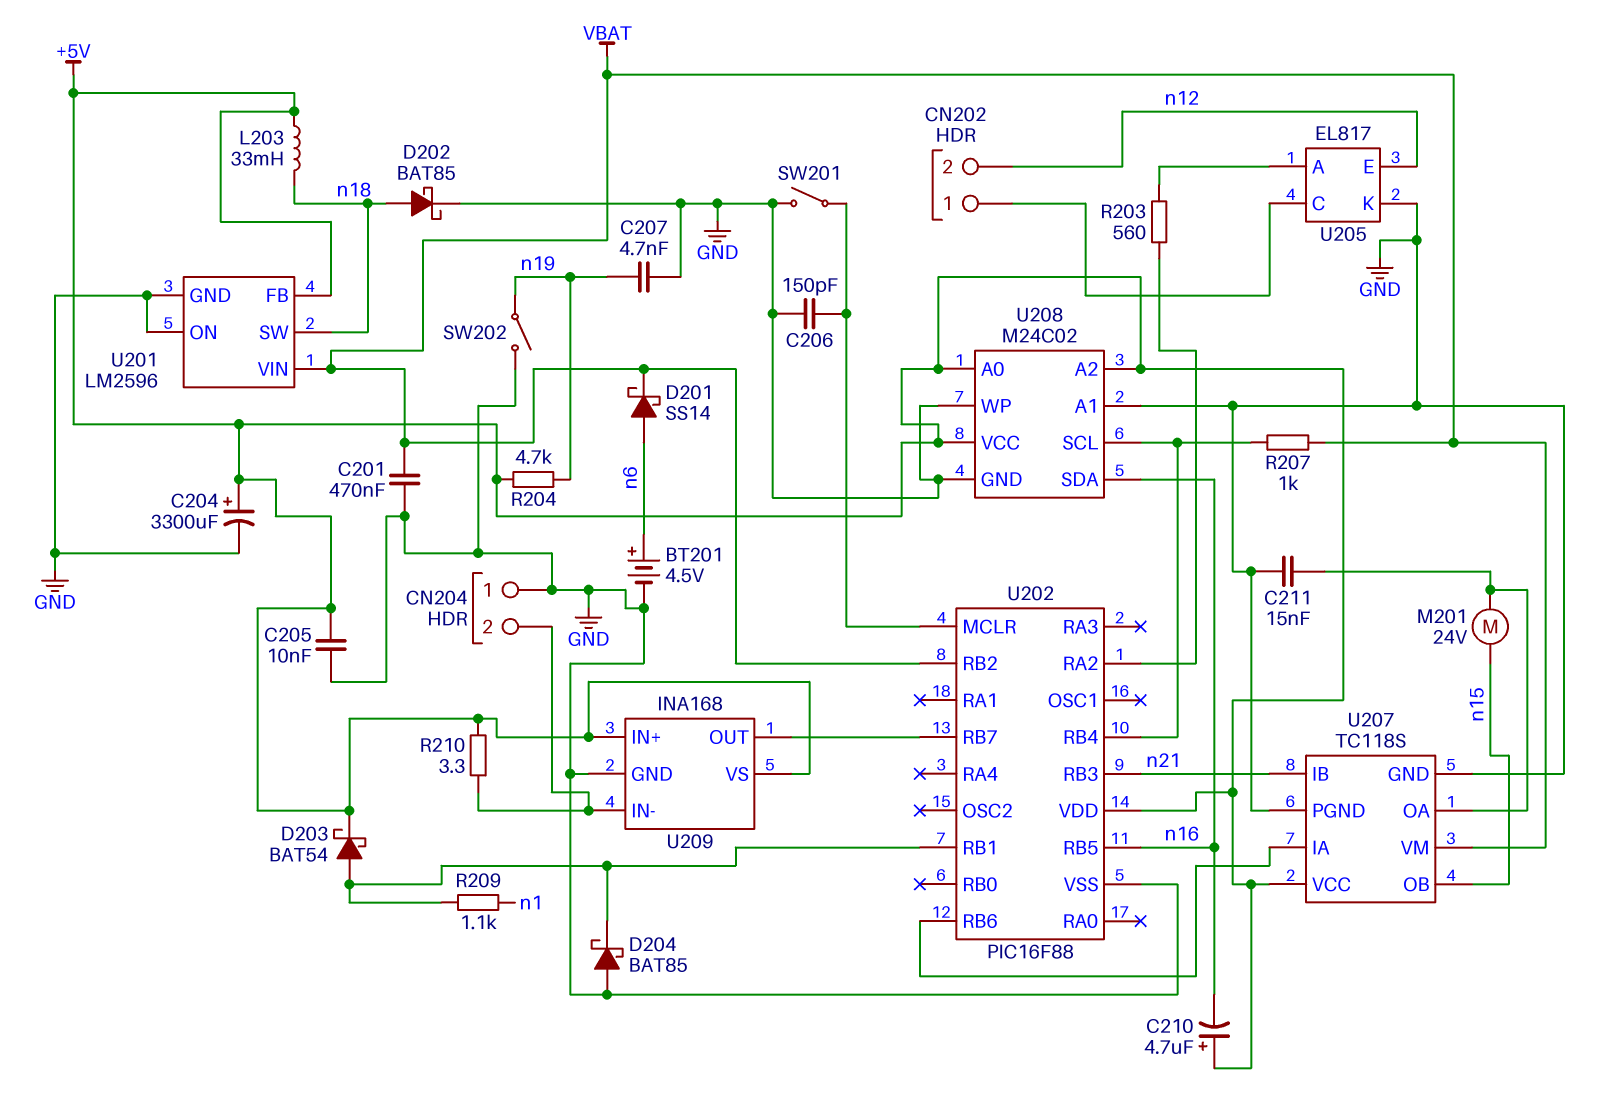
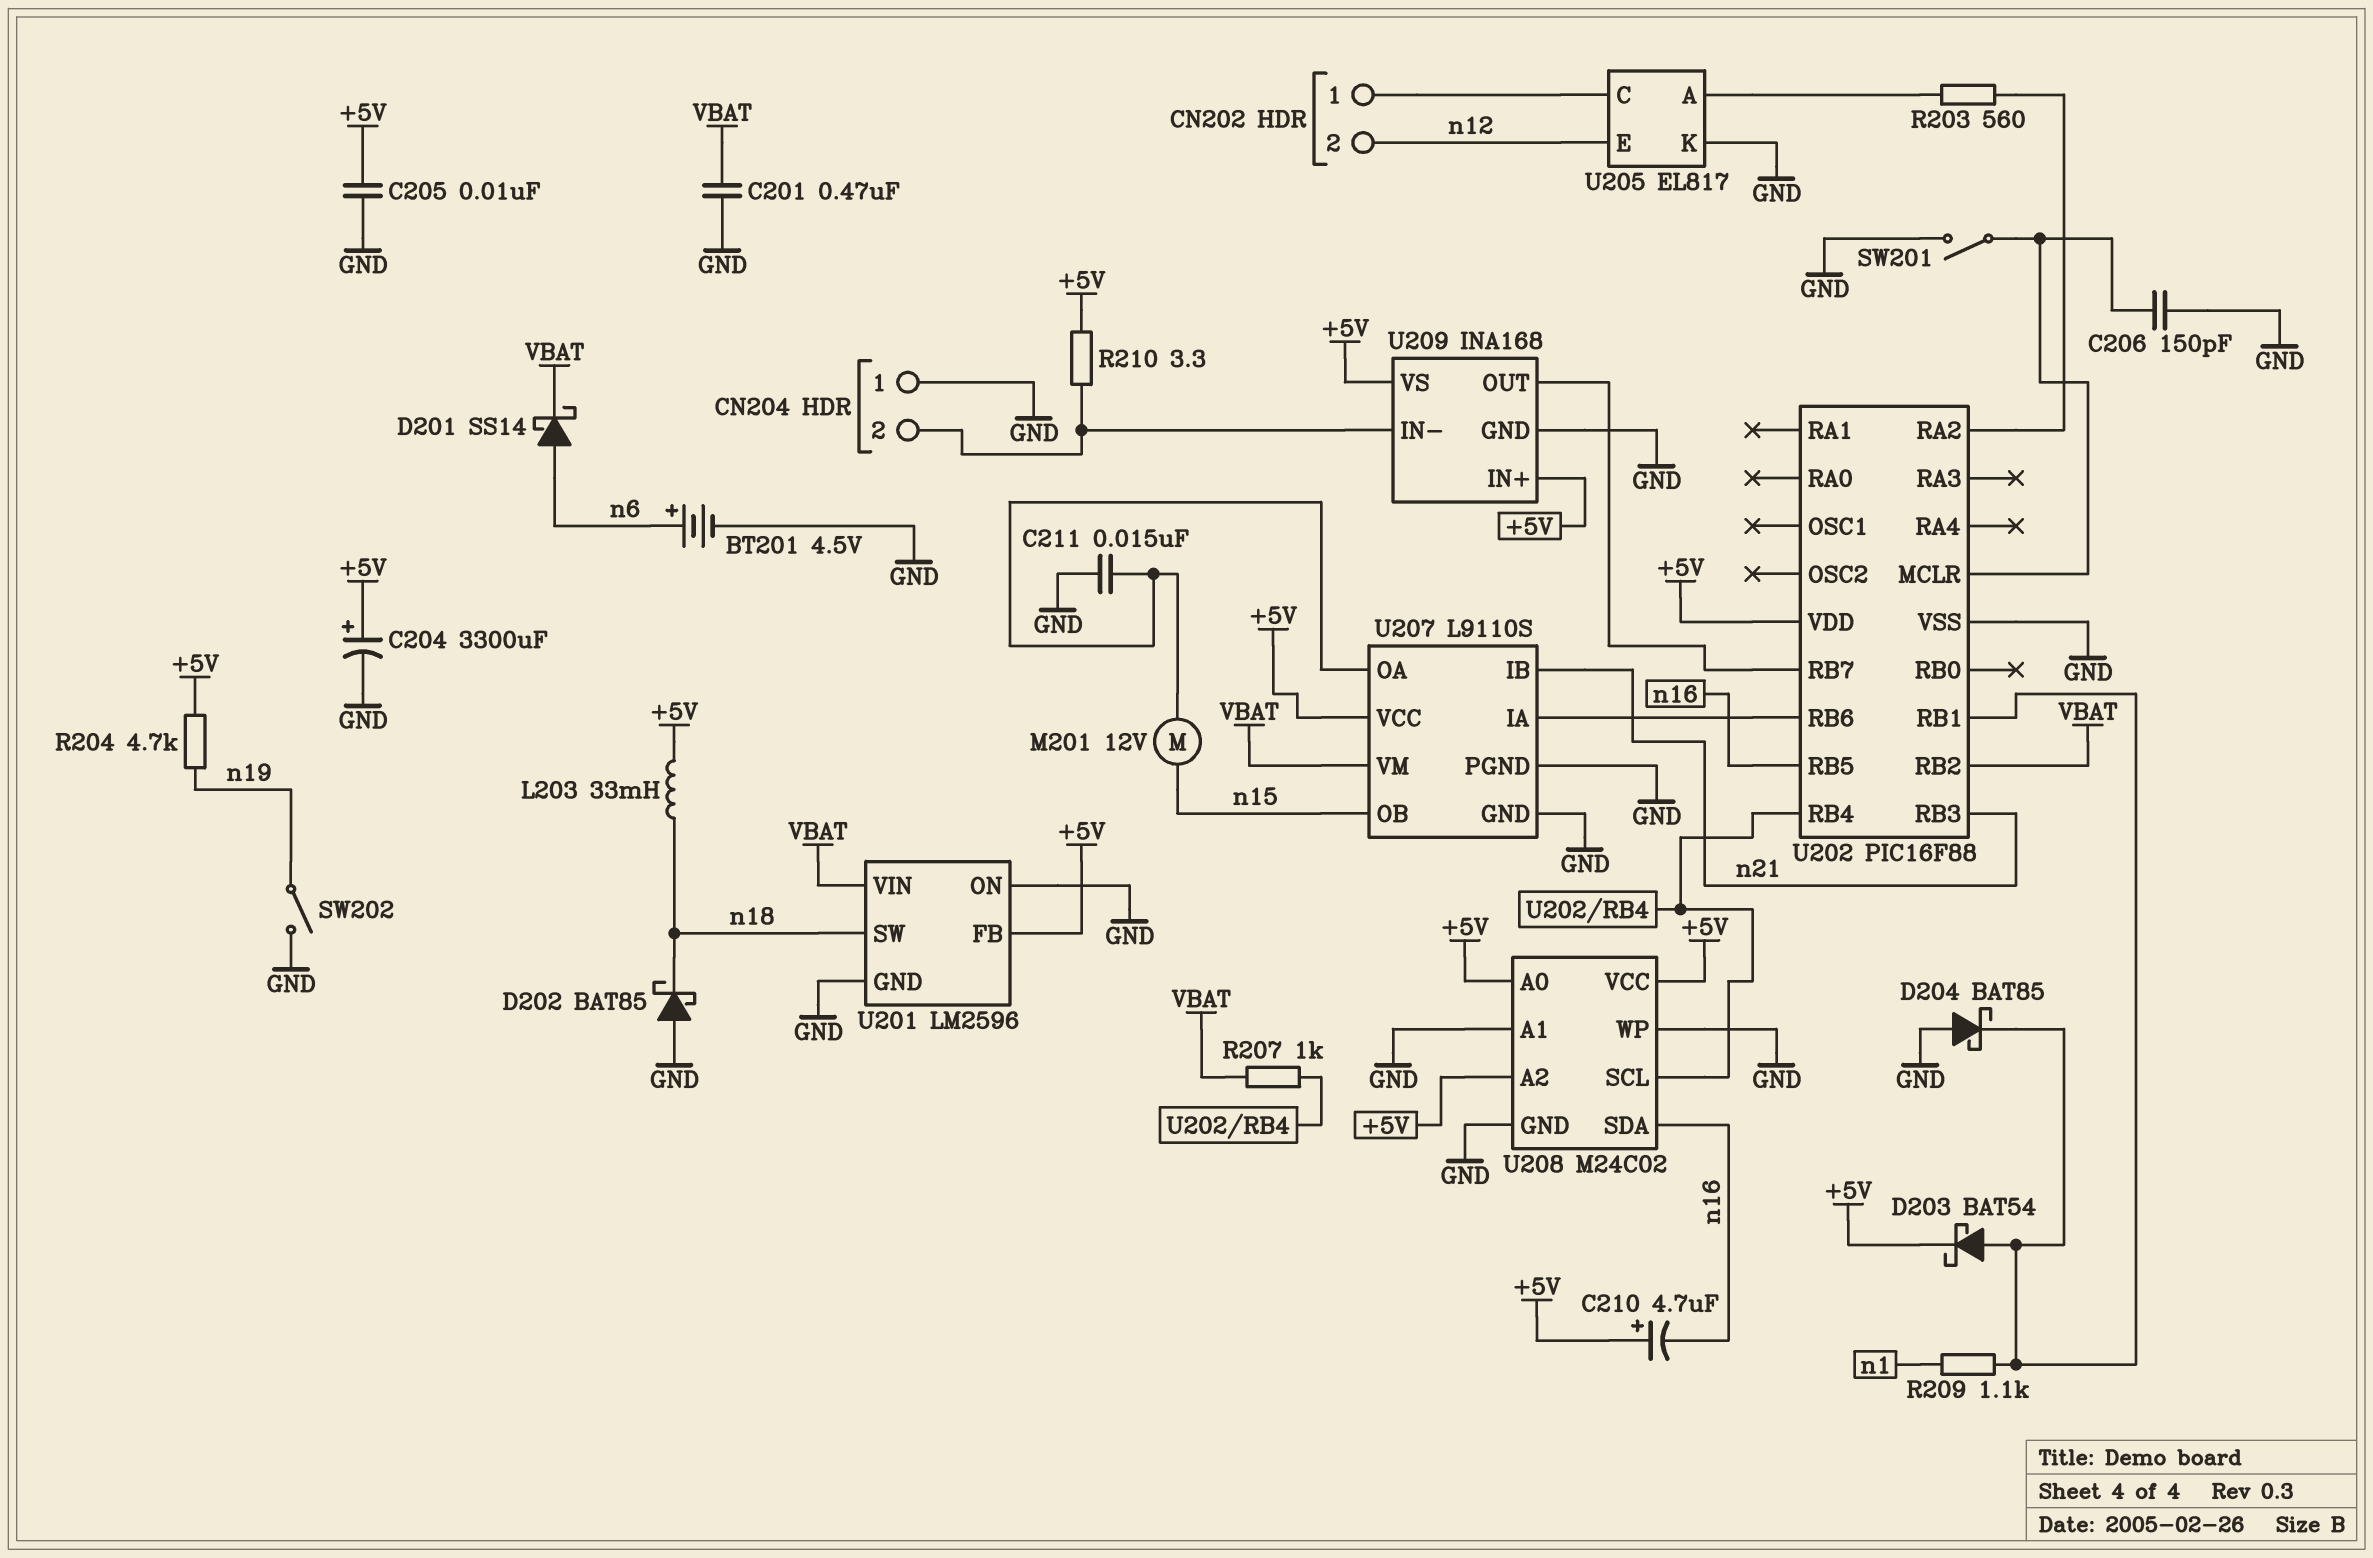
C207: 4.7nF (GND, n19) -> none
D202: schottky BAT85 (A n18, K GND) -> schottky BAT85 (A GND, K n18)
M201: motor 24V (U207/OA, n15) -> motor 12V (U207/OA, n15)
U207: TC118S -> L9110S

